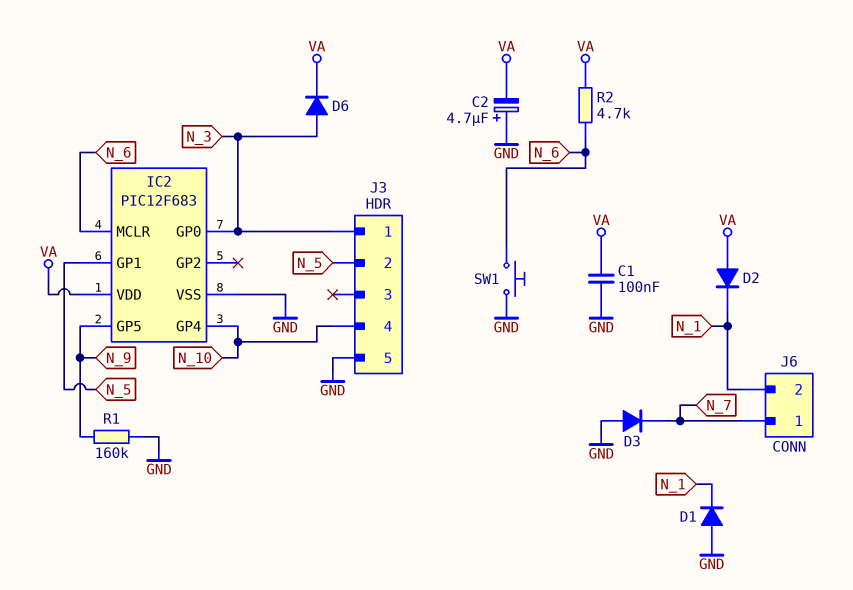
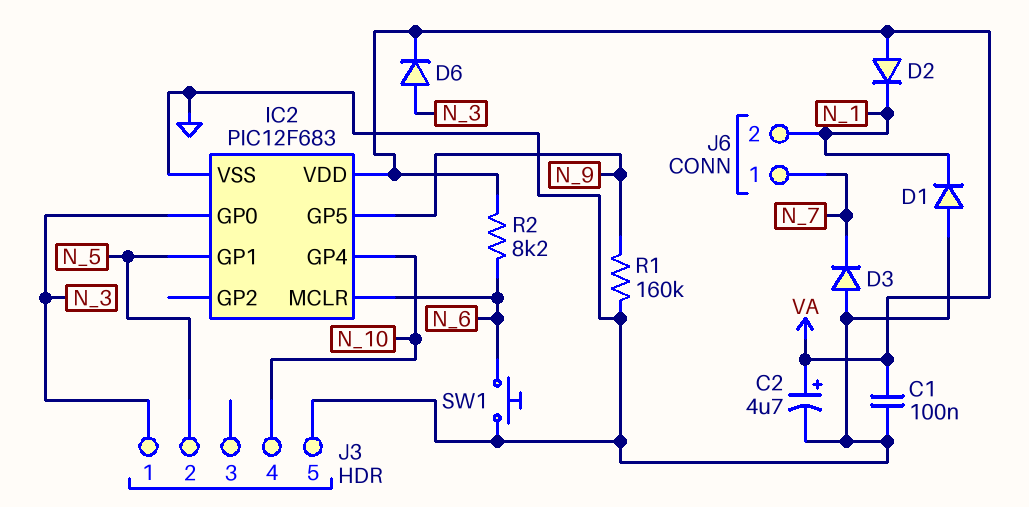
C2: 4.7uF (plus GND, minus VA) -> 4.7uF (plus VA, minus GND)
R2: 4.7k (N_6, VA) -> 8.2k (N_6, VA)

